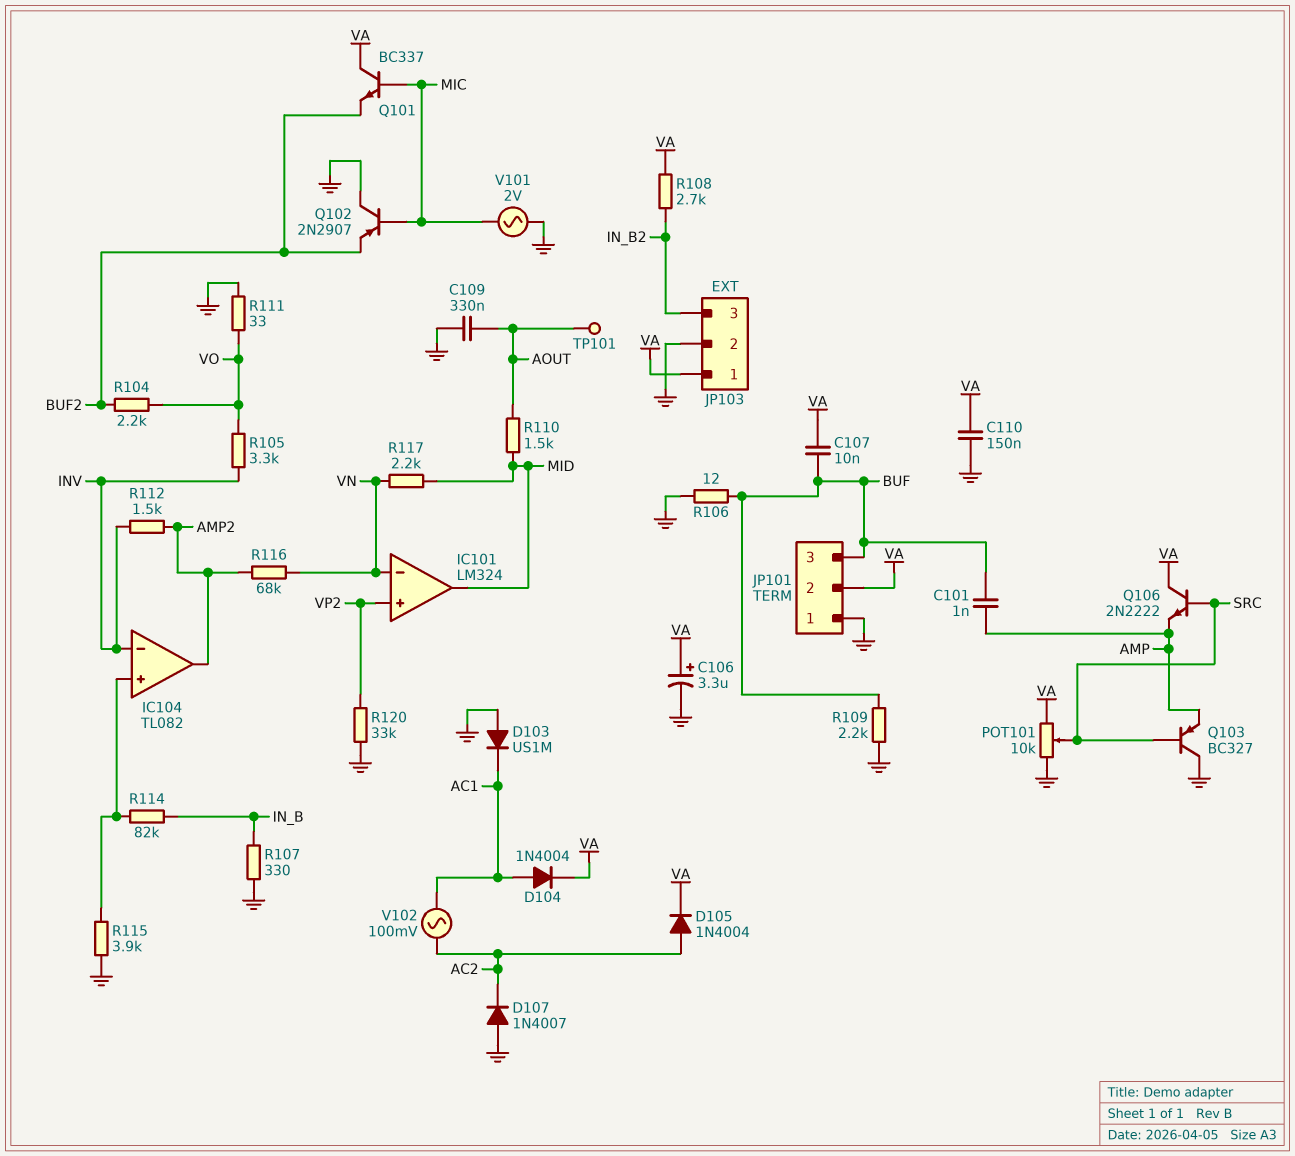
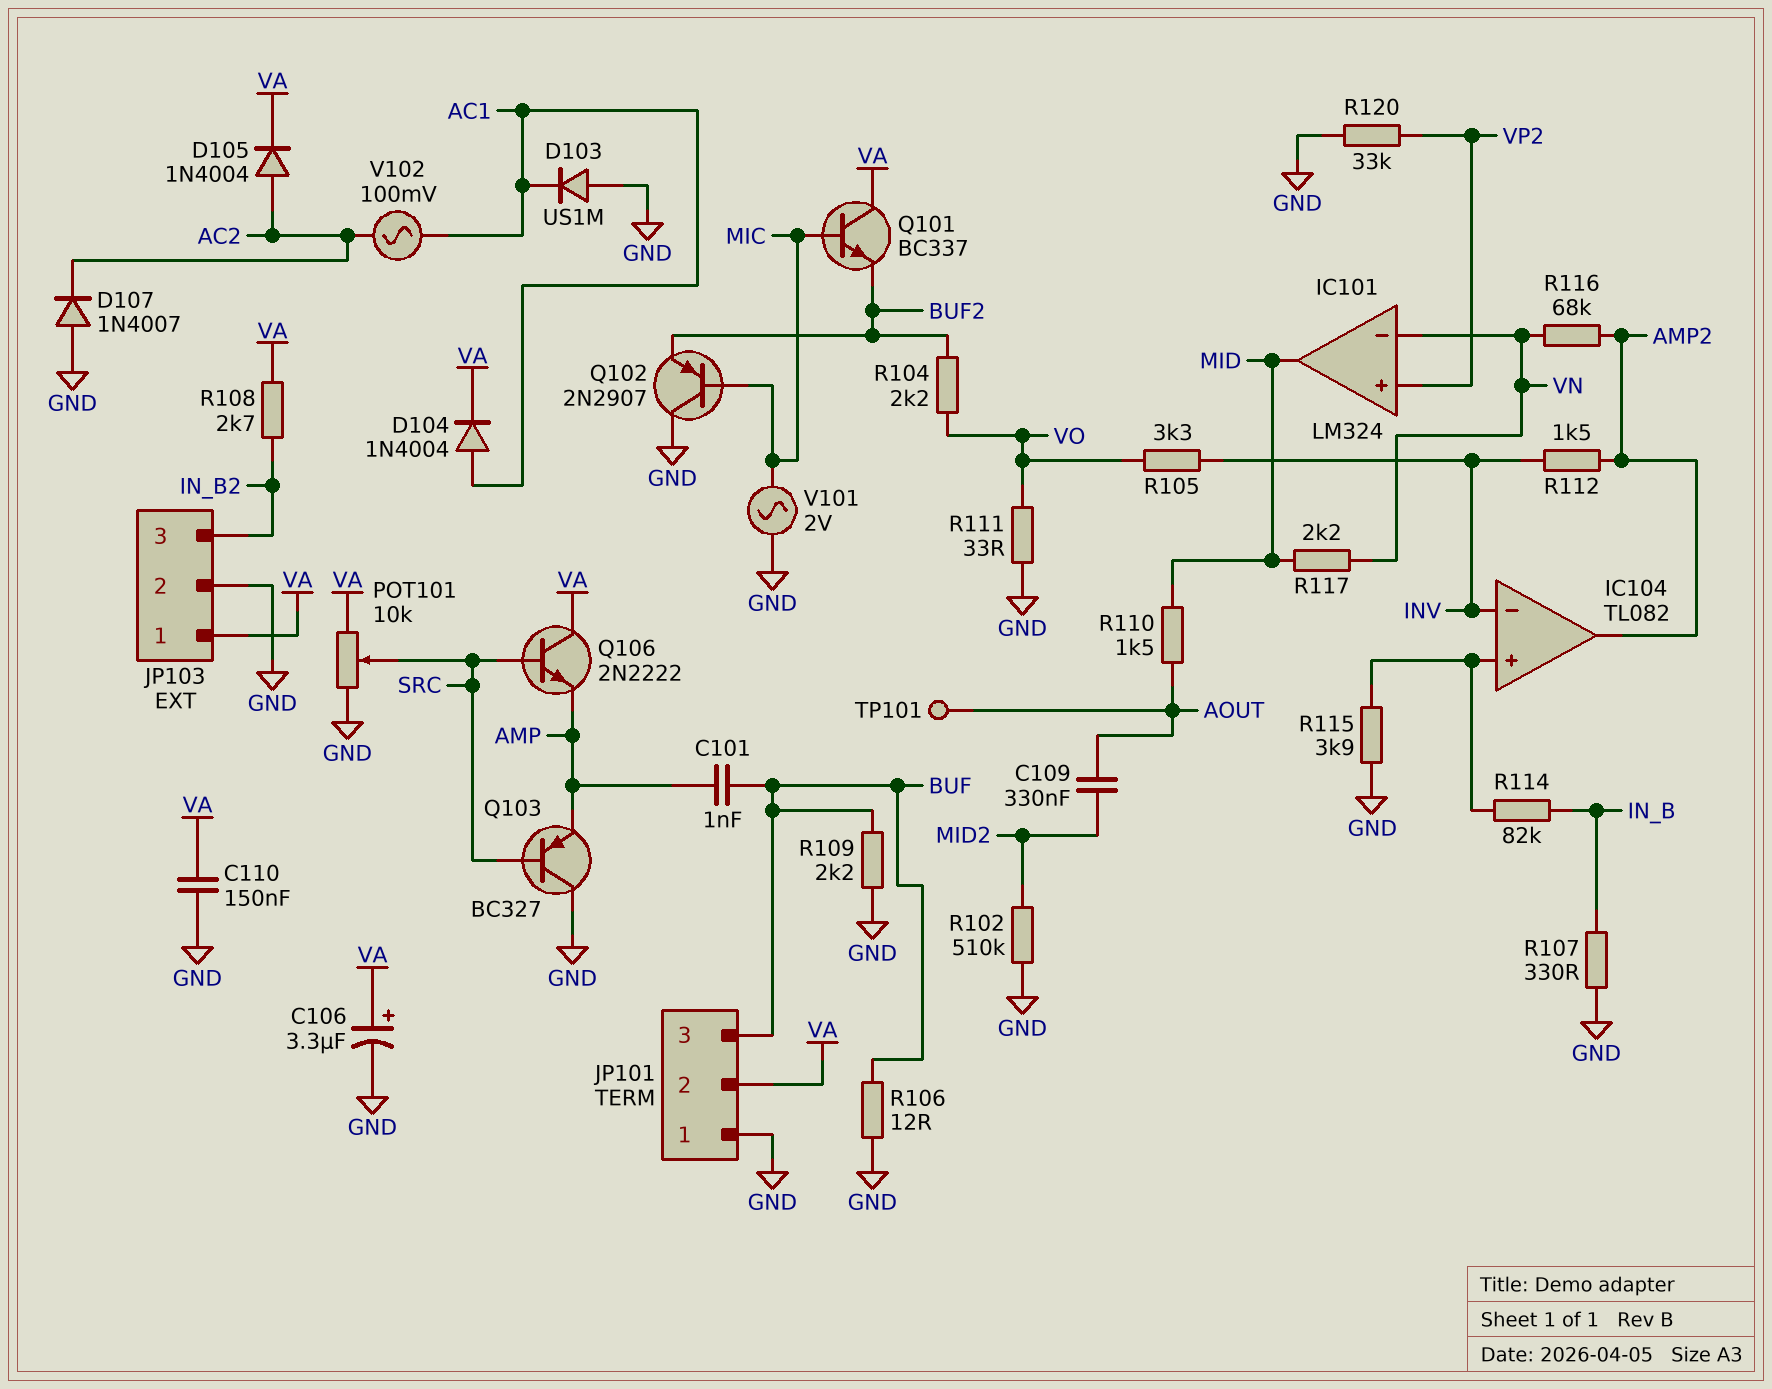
C107: 10nF (BUF, VA) -> none
C109: 330nF (AOUT, GND) -> 330nF (AOUT, MID2)
R102: none -> 510k (GND, MID2)

